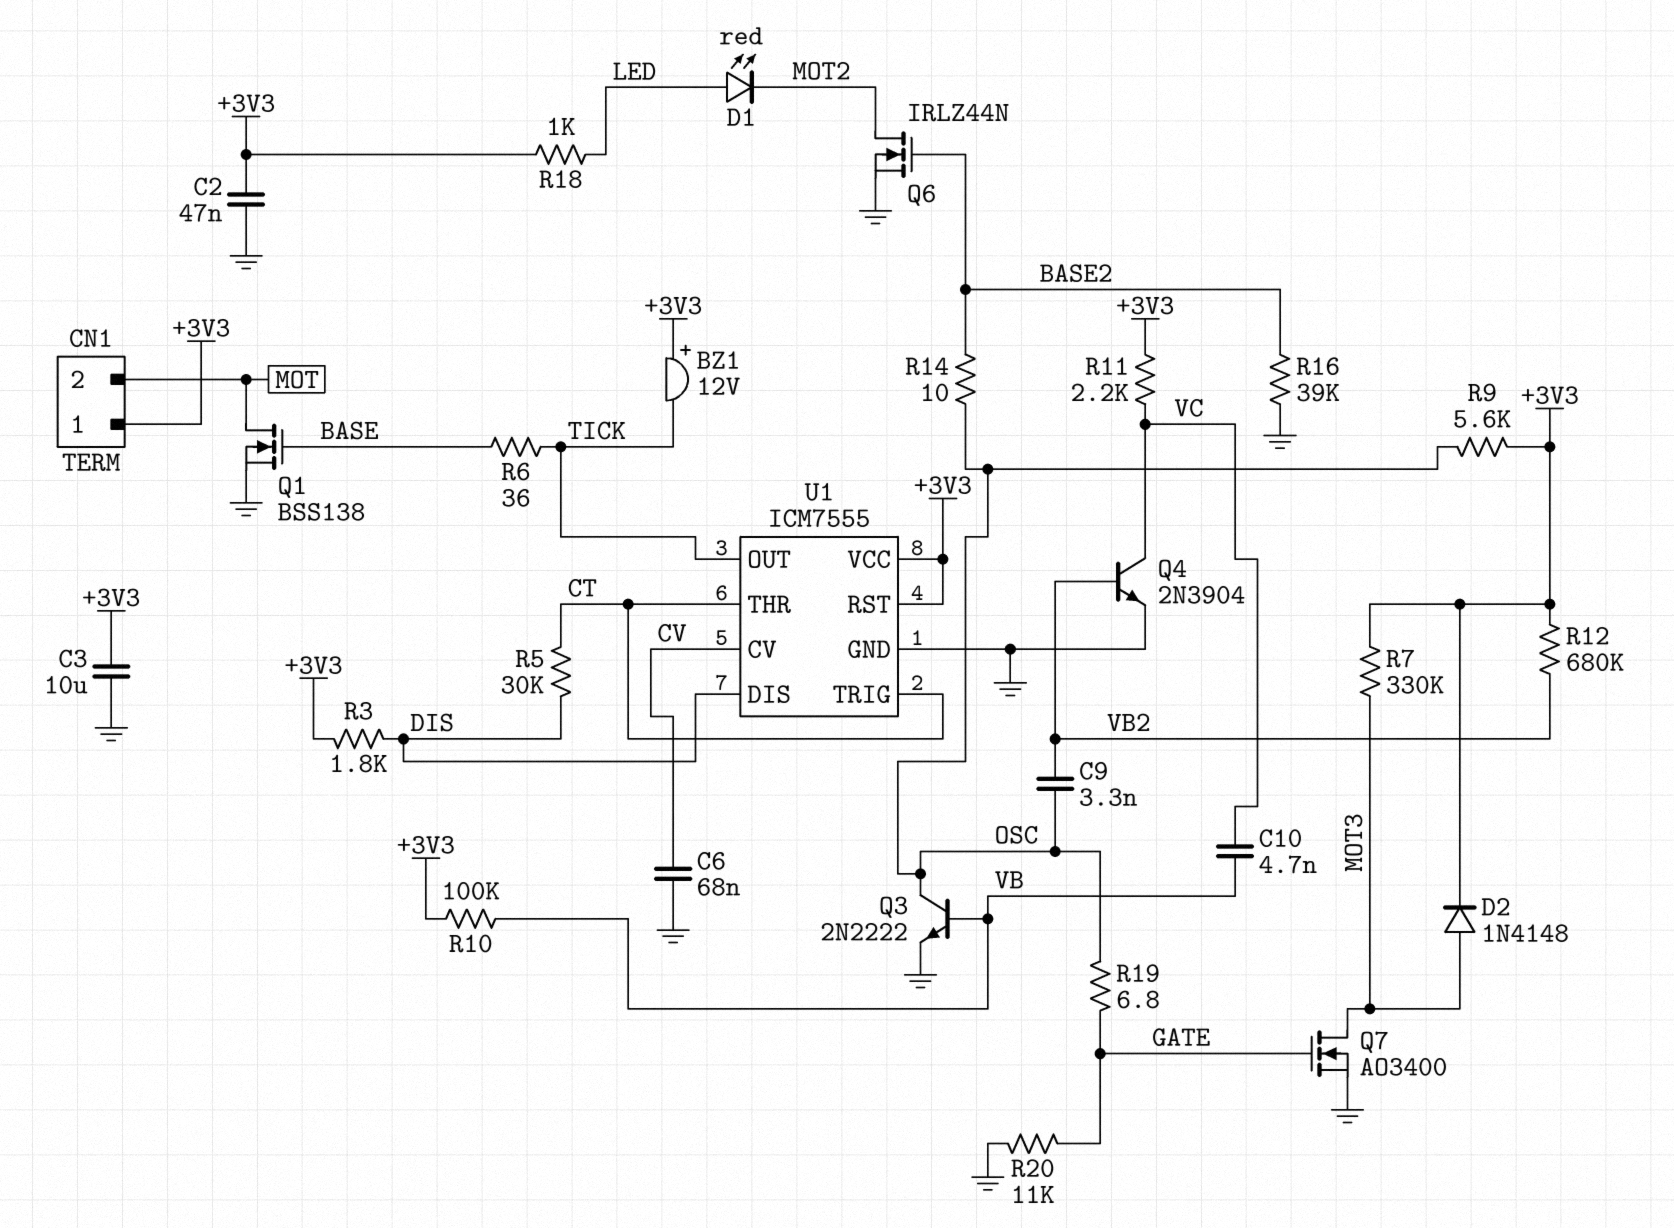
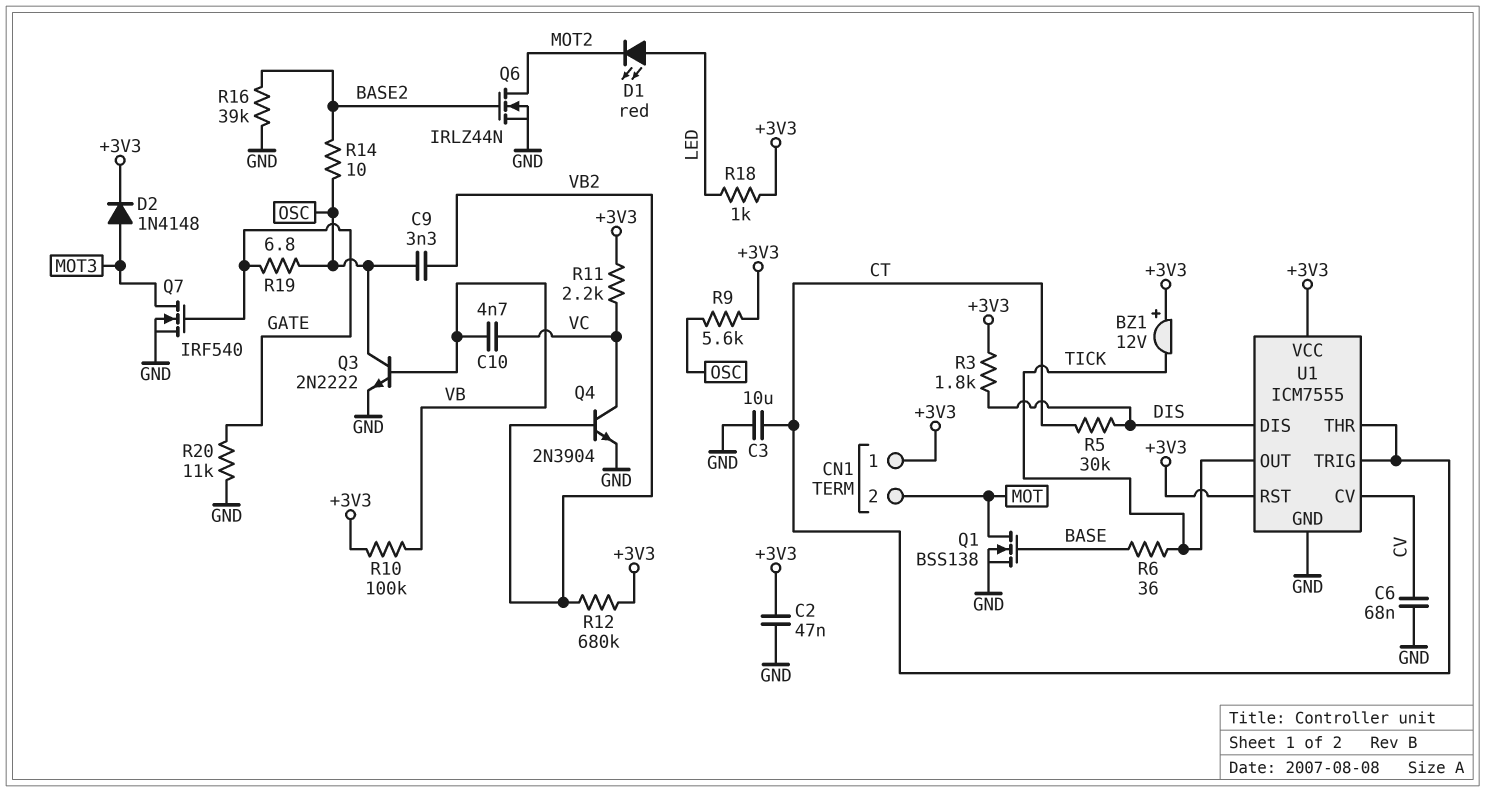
C3: 10uF (+3V3, GND) -> 10uF (CT, GND)
Q7: NMOS AO3400 (G GATE, D MOT3, S GND) -> NMOS IRF540 (G GATE, D MOT3, S GND)
R7: 330k (+3V3, MOT3) -> none

